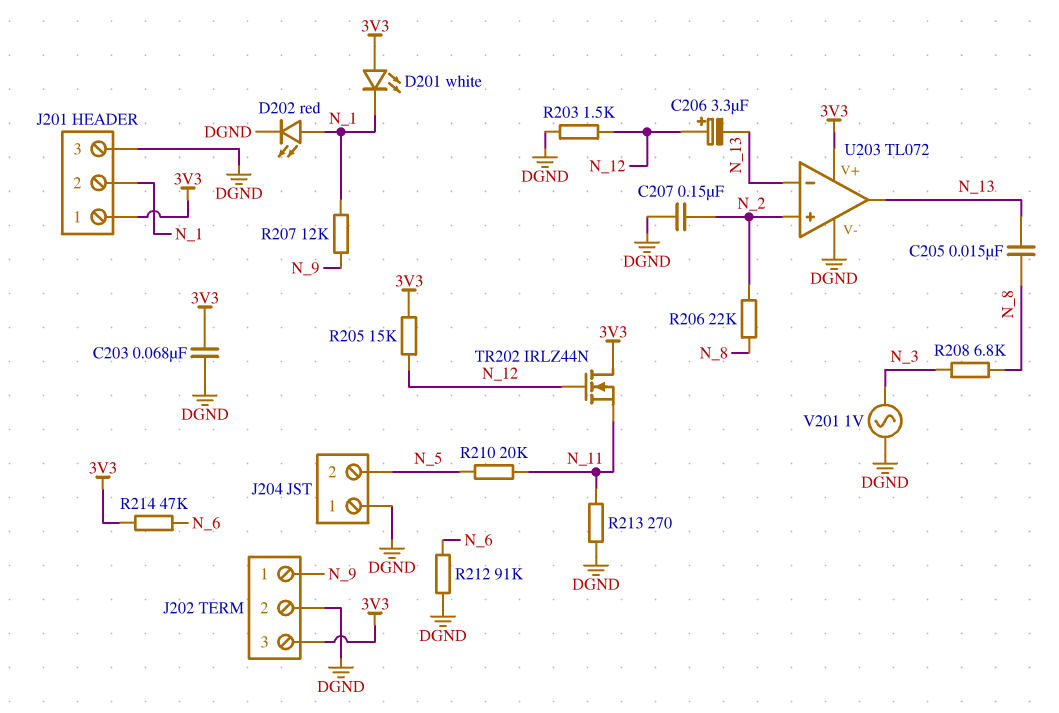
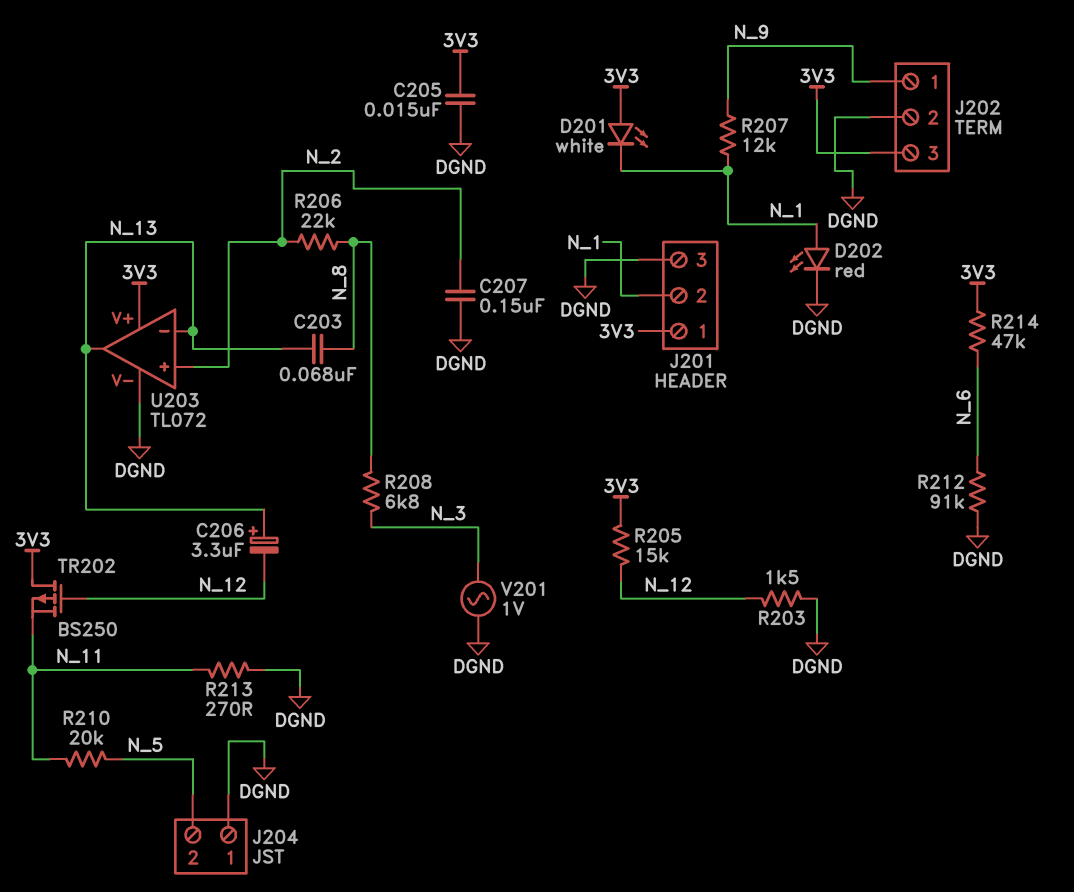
C203: 68nF (3V3, DGND) -> 68nF (N_8, N_13)
C205: 15nF (N_8, N_13) -> 15nF (3V3, DGND)
C206: 3.3uF (plus N_12, minus N_13) -> 3.3uF (plus N_13, minus N_12)
TR202: NMOS IRLZ44N (G N_12, D 3V3, S N_11) -> PMOS BS250 (G N_12, D 3V3, S N_11)

